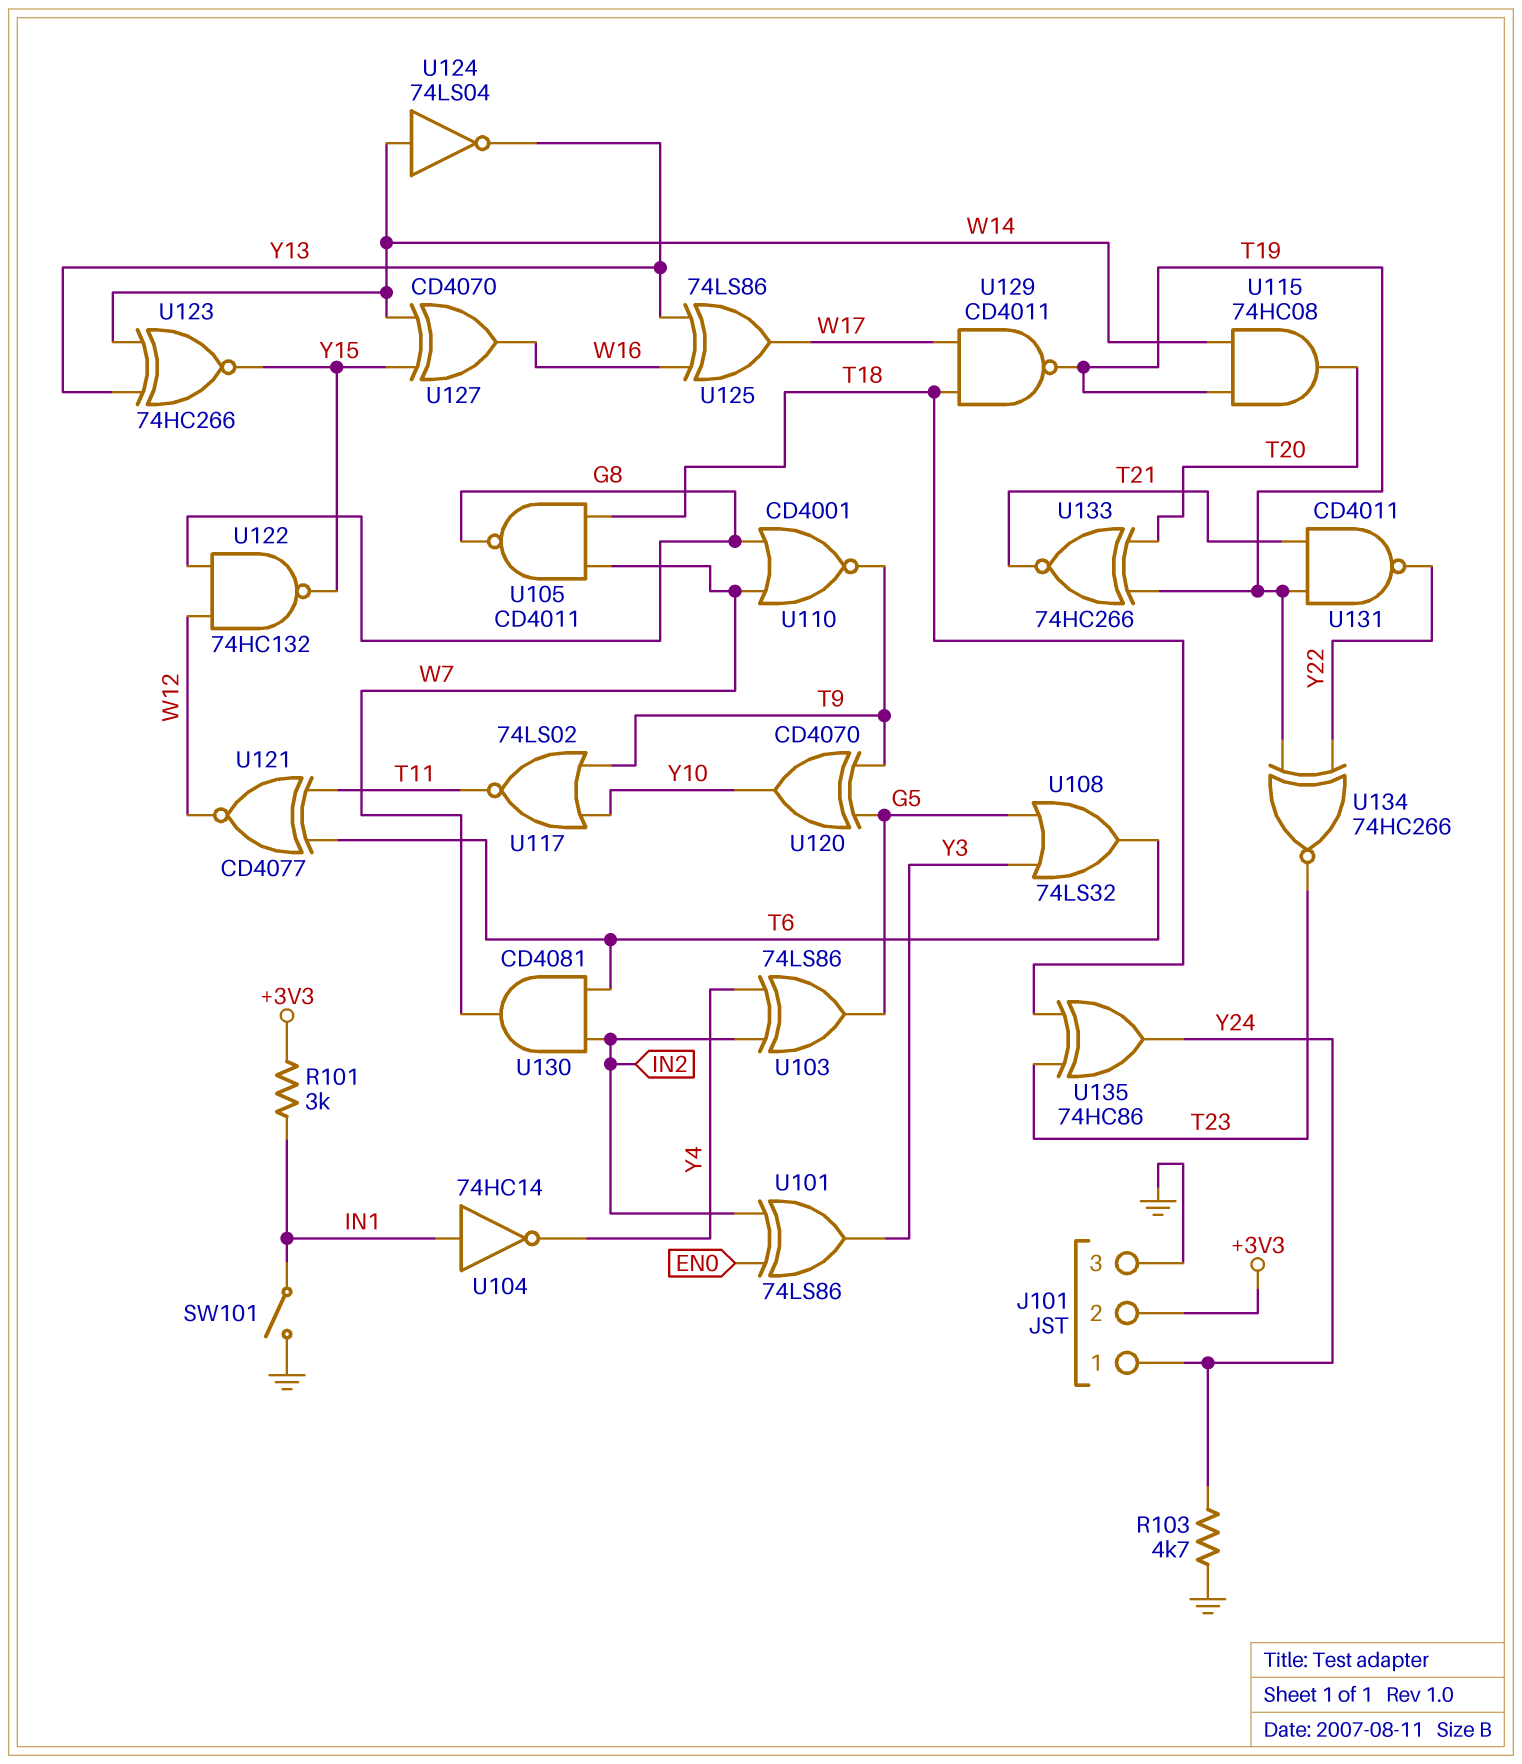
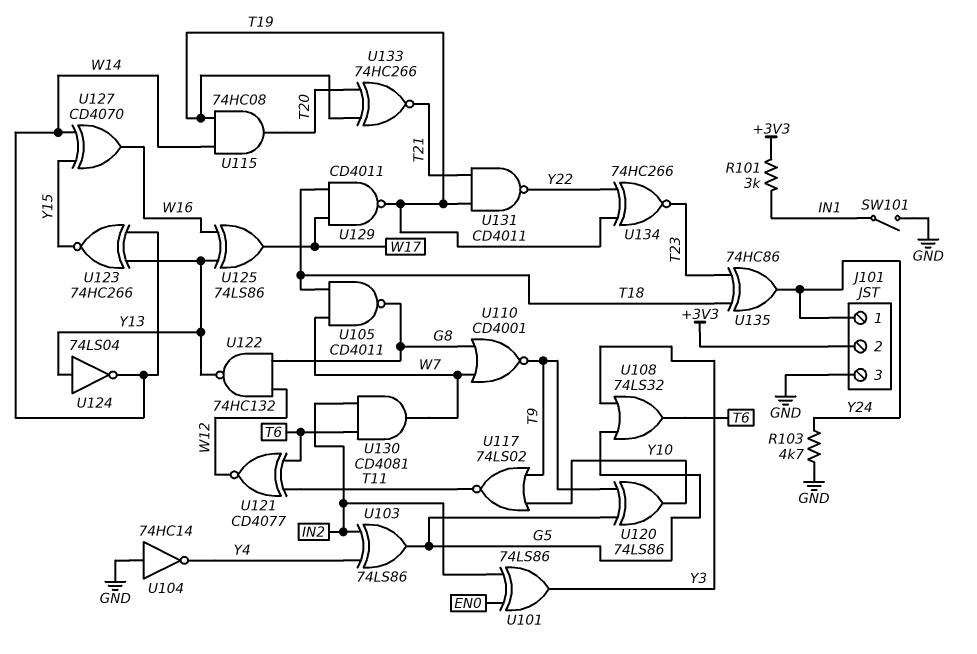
U104: NOT 74HC14 (in IN1, out Y4) -> NOT 74HC14 (in GND, out Y4)
U120: XOR CD4070 (in G5, in T9, out Y10) -> XOR 74LS86 (in G5, in T9, out Y10)
U122: NAND 74HC132 (in G8, in W12, out Y15) -> NAND 74HC132 (in G8, in W12, out Y13)
U124: NOT 74LS04 (in W14, out Y13) -> NOT 74LS04 (in Y13, out W14)

